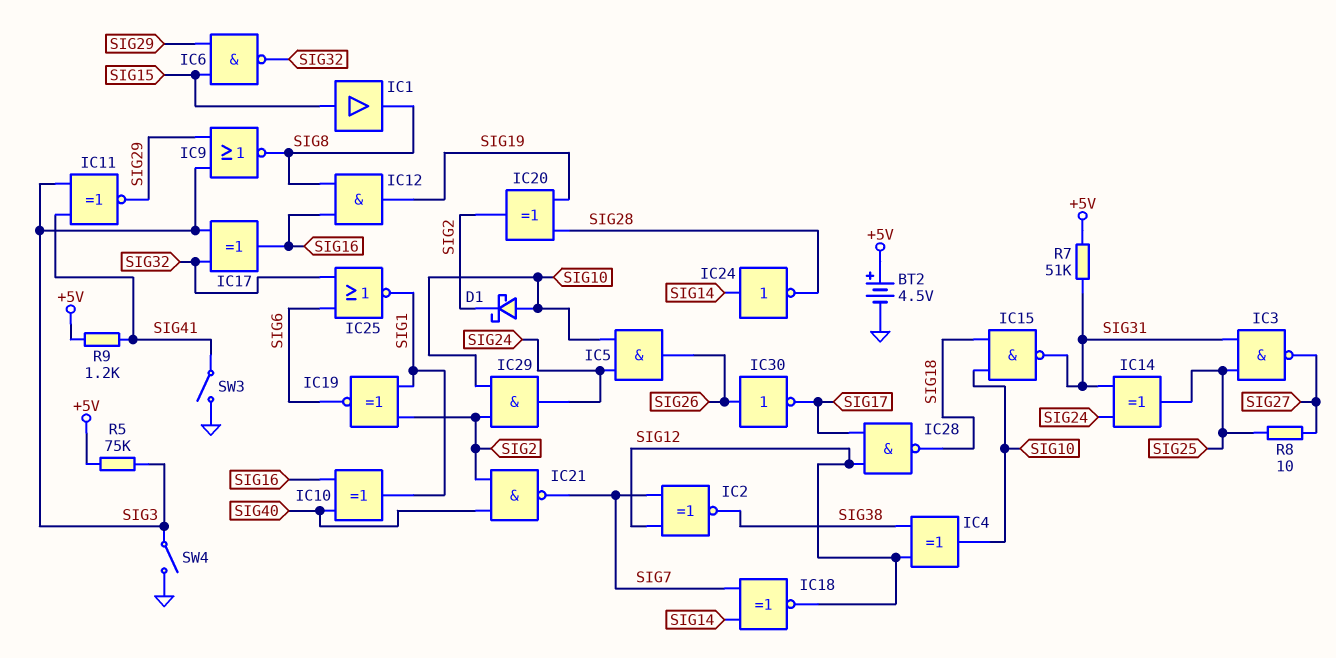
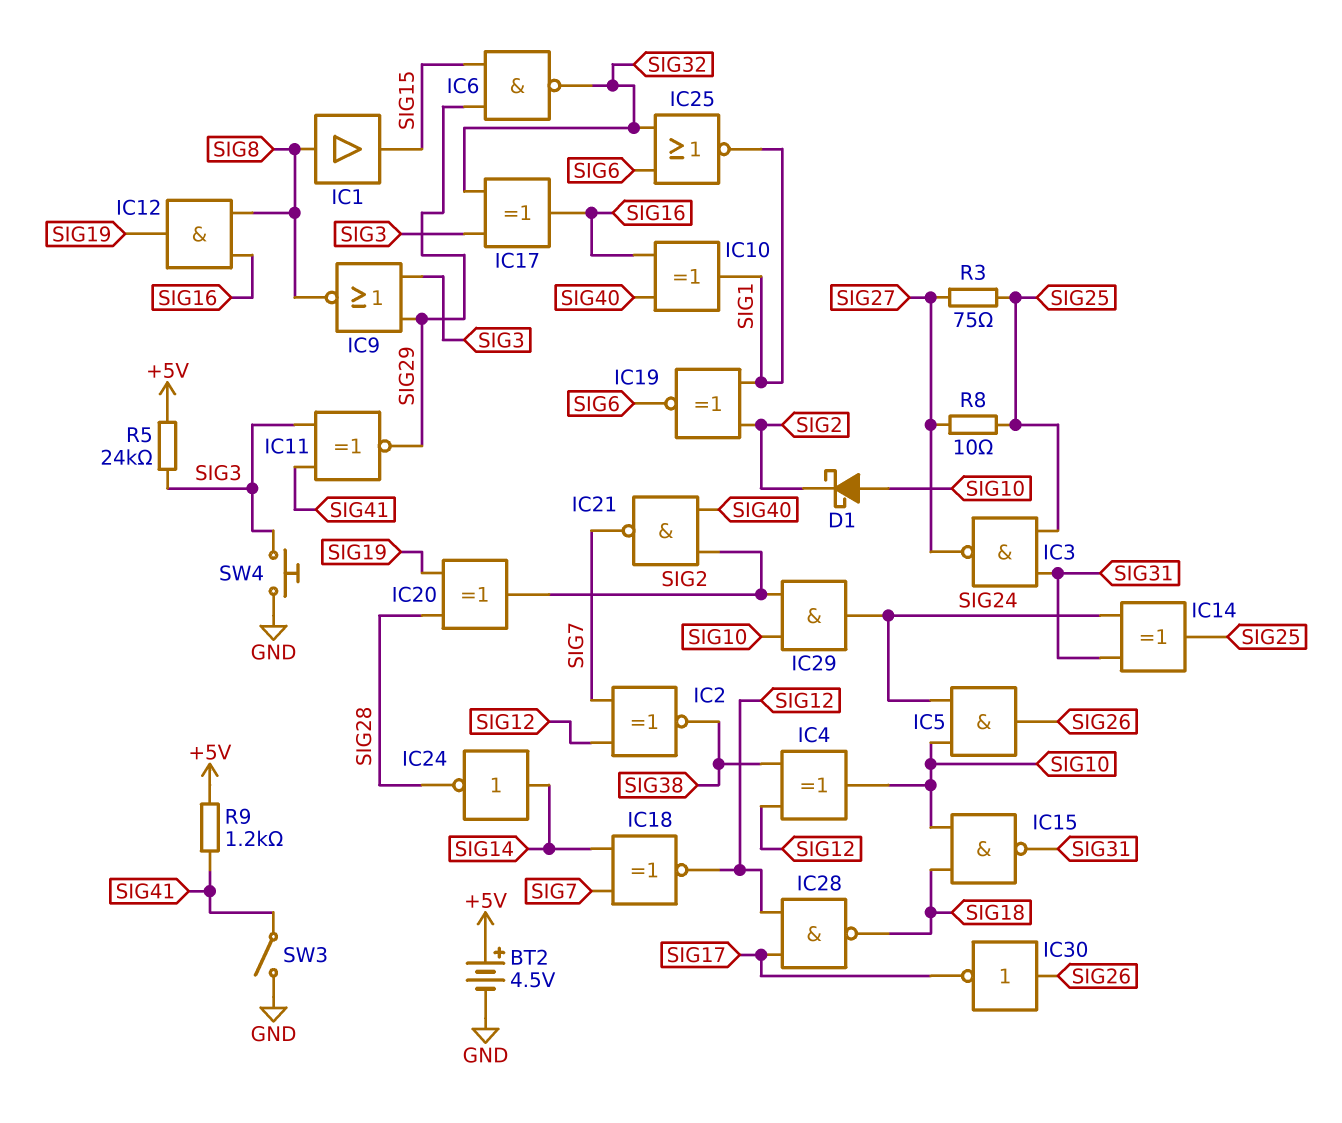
IC1: buffer (in SIG15, out SIG8) -> buffer (in SIG8, out SIG15)
R3: none -> 75 (SIG25, SIG27)
R5: 75k (+5V, SIG3) -> 24k (+5V, SIG3)
R7: 51k (+5V, SIG31) -> none
SW4: switch (GND, SIG3) -> button (GND, SIG3)

